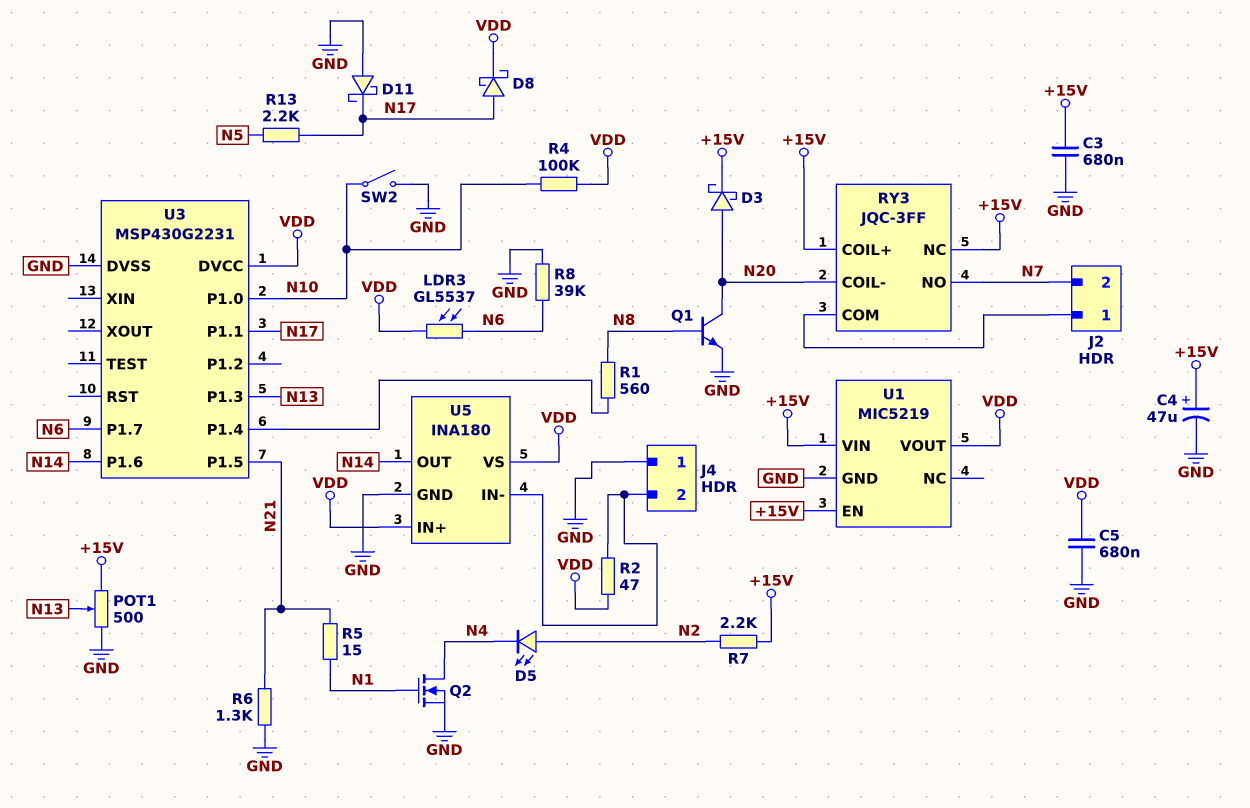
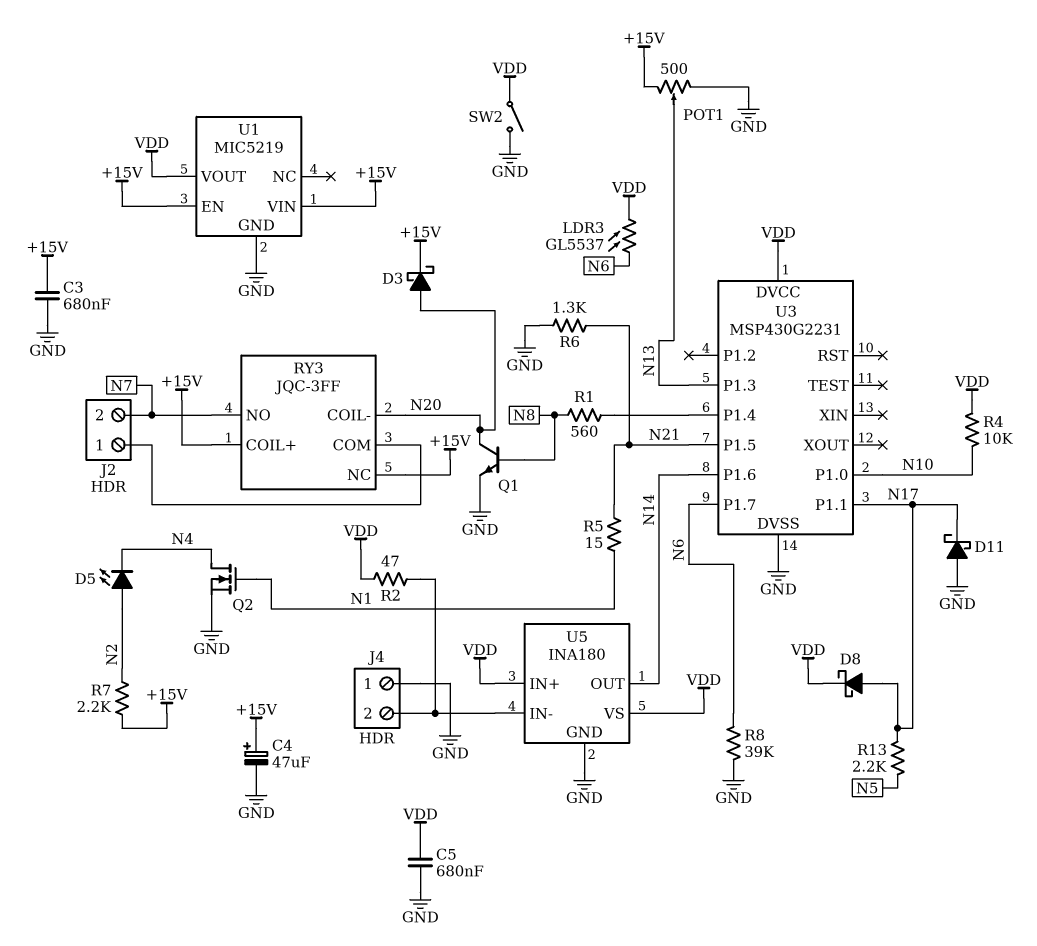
R4: 100k (N10, VDD) -> 10k (N10, VDD)
SW2: switch (GND, N10) -> switch (GND, VDD)

